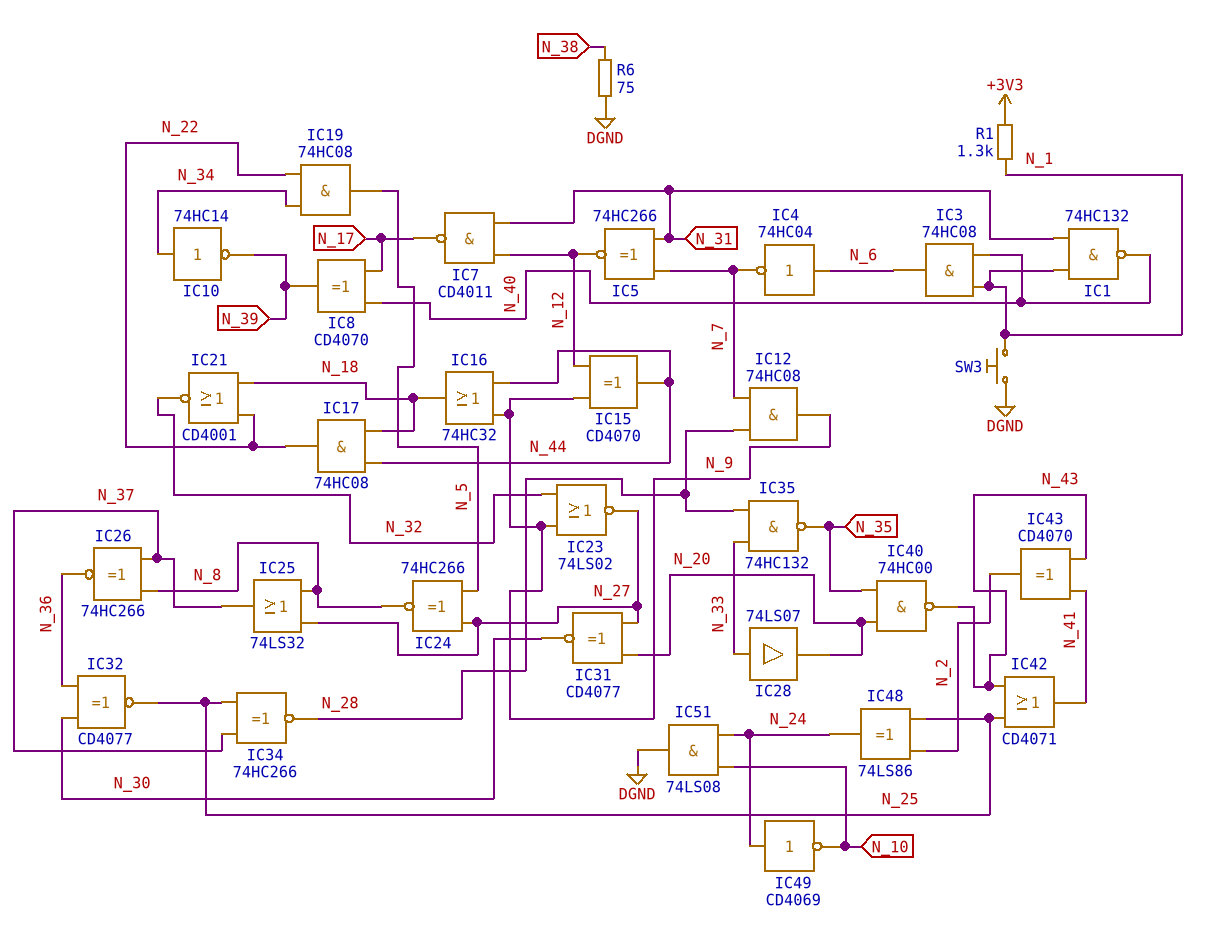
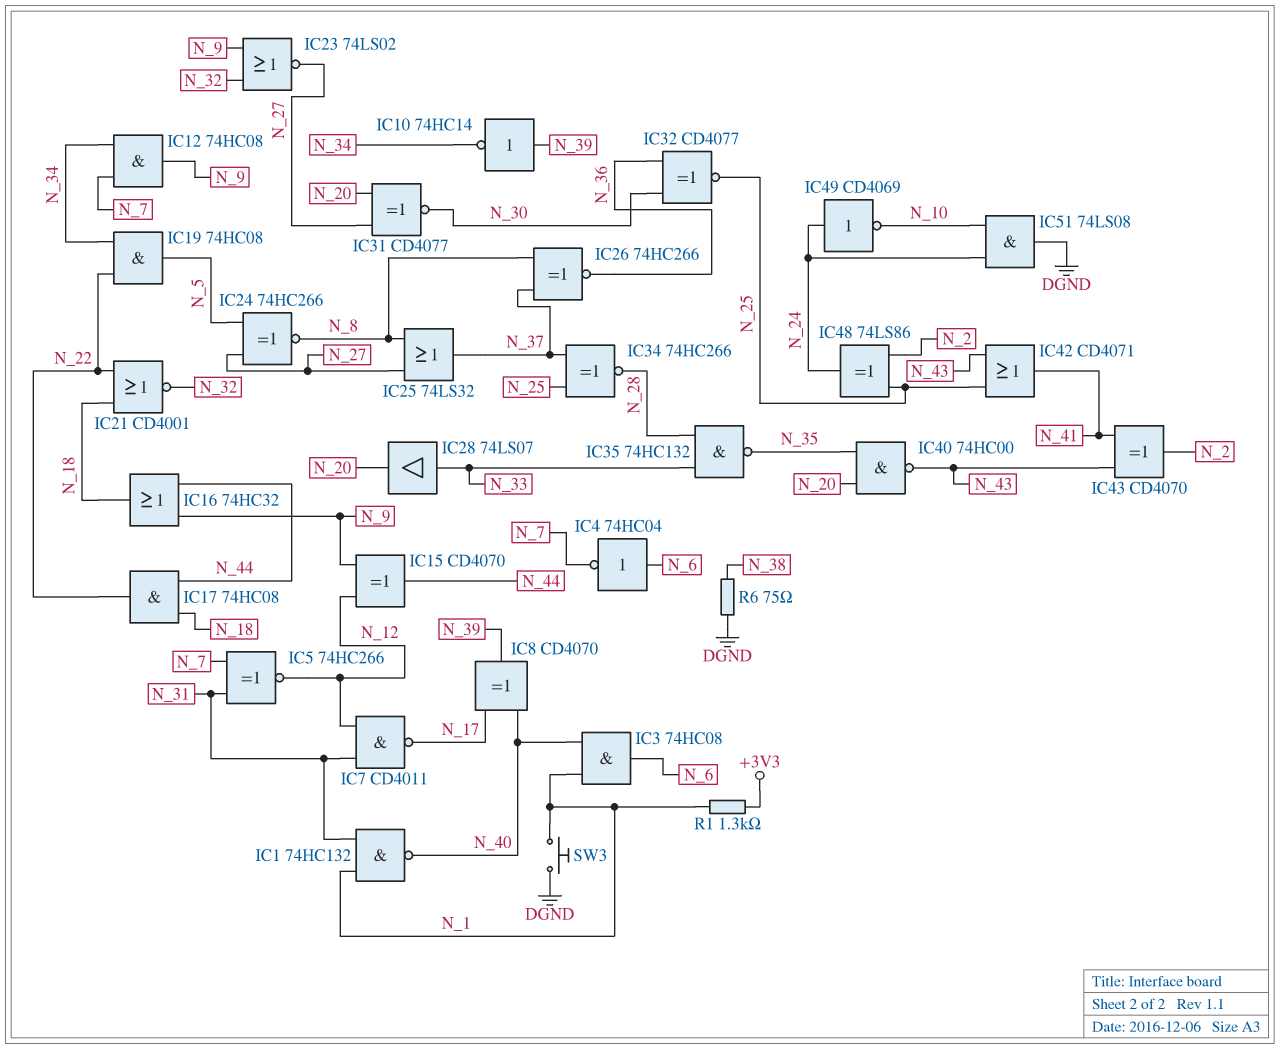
IC10: NOT 74HC14 (in N_34, out N_39) -> NOT 74HC14 (in N_39, out N_34)
IC12: AND 74HC08 (in N_7, in N_28, out N_9) -> AND 74HC08 (in N_7, in N_34, out N_9)

